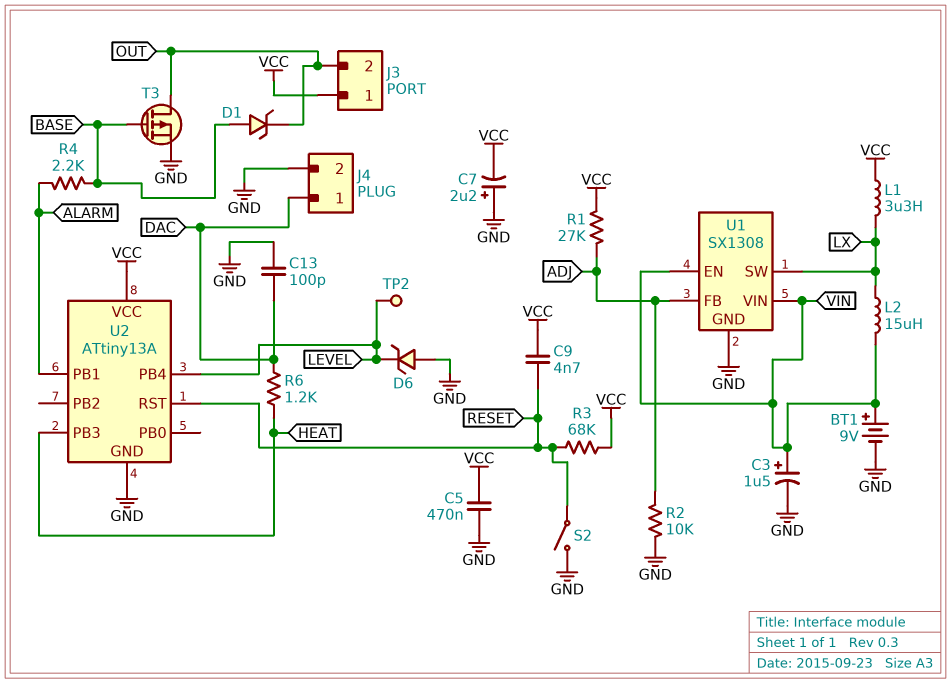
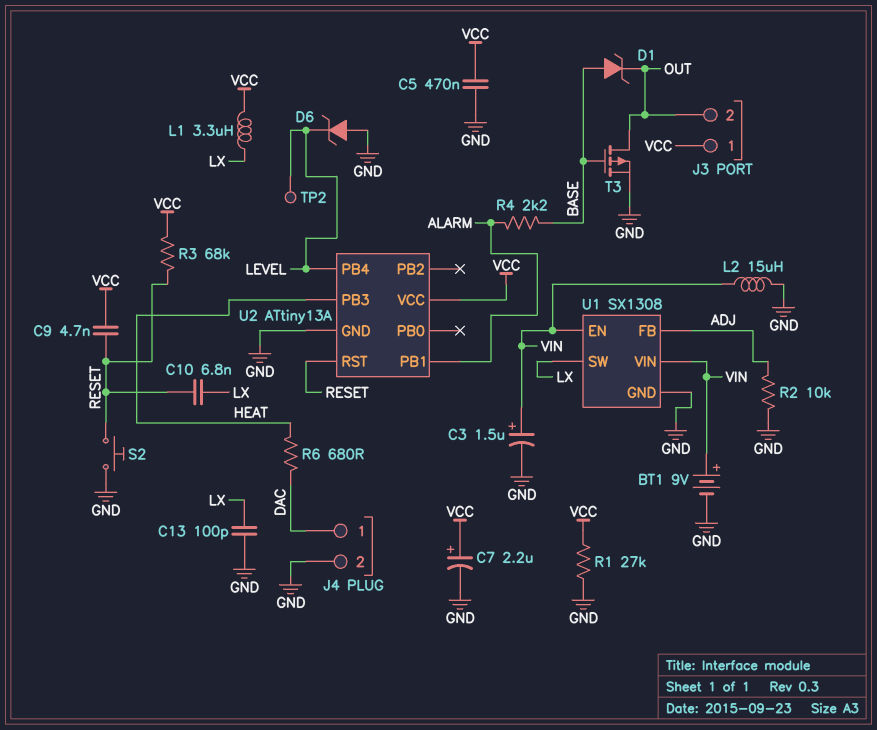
C7: 2.2uF (plus GND, minus VCC) -> 2.2uF (plus VCC, minus GND)
C10: none -> 6.8nF (LX, RESET)
C13: 100pF (DAC, GND) -> 100pF (GND, LX)
L2: 15uH (LX, VIN) -> 15uH (GND, VIN)
R1: 27k (ADJ, VCC) -> 27k (GND, VCC)
R6: 1.2k (DAC, HEAT) -> 680 (DAC, HEAT)
S2: switch (GND, RESET) -> button (GND, RESET)

